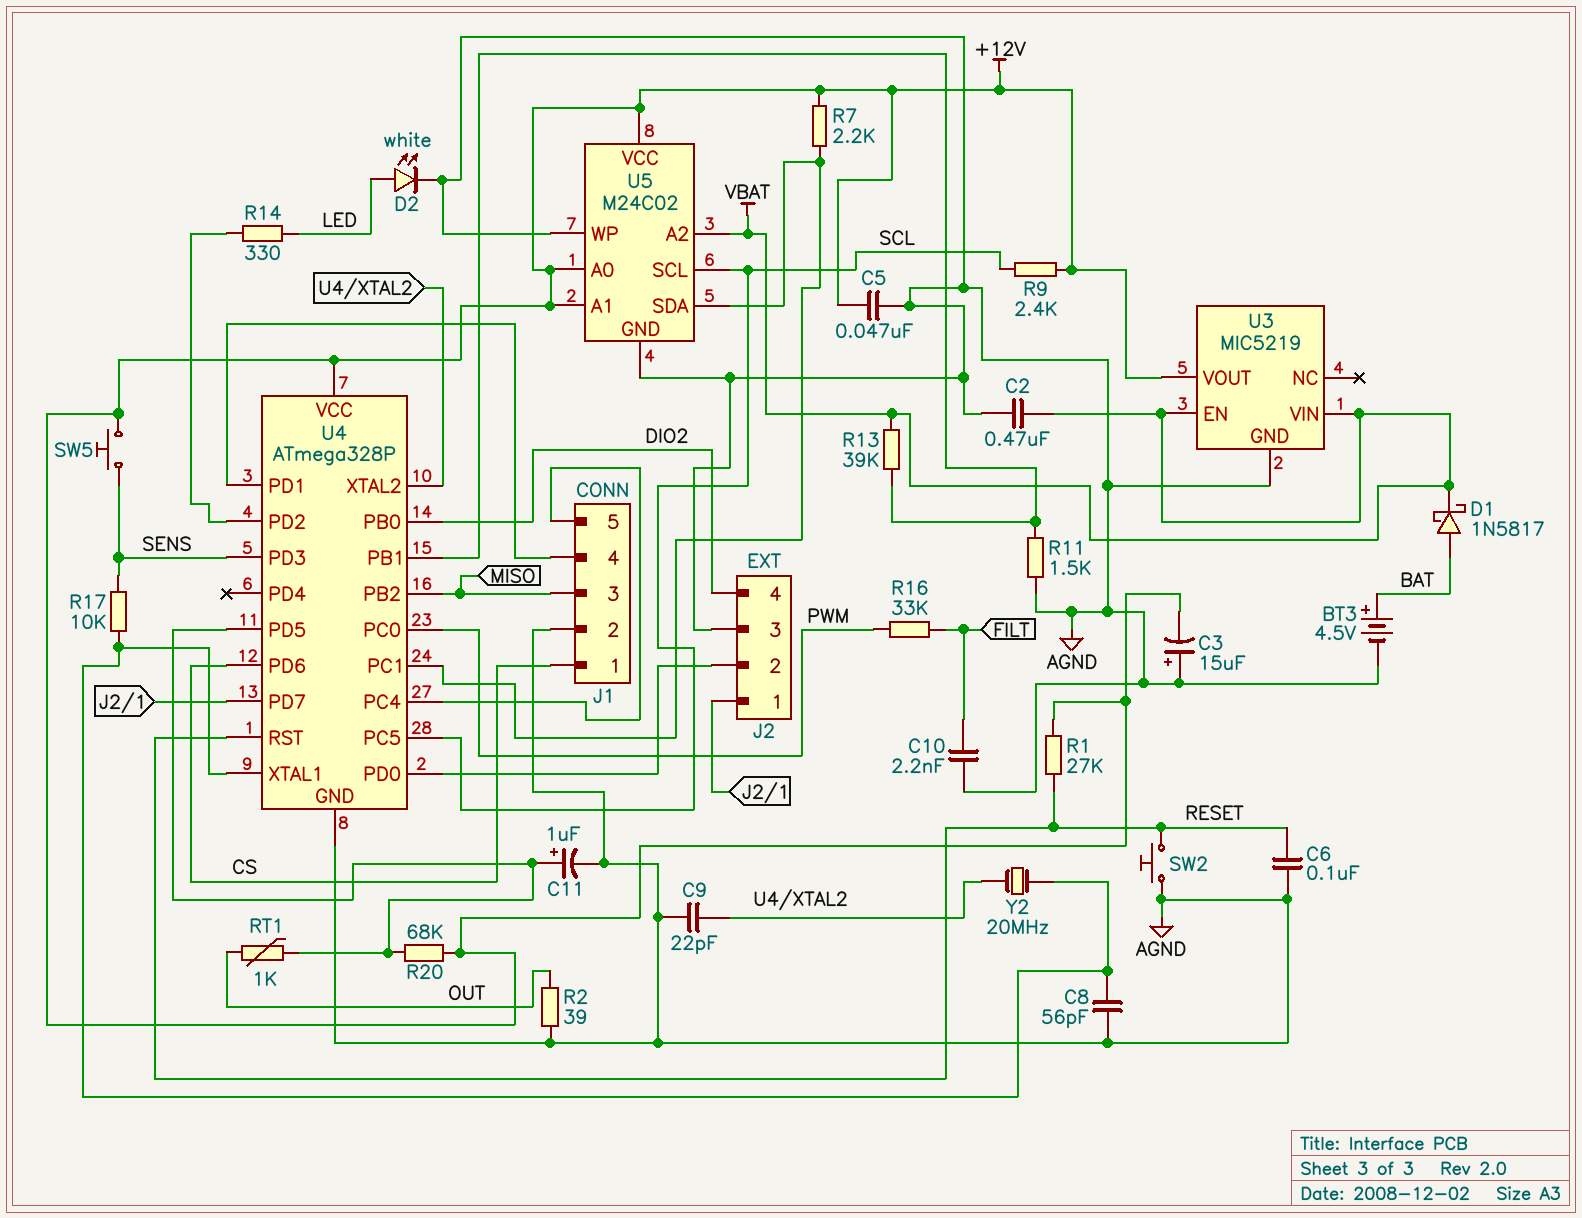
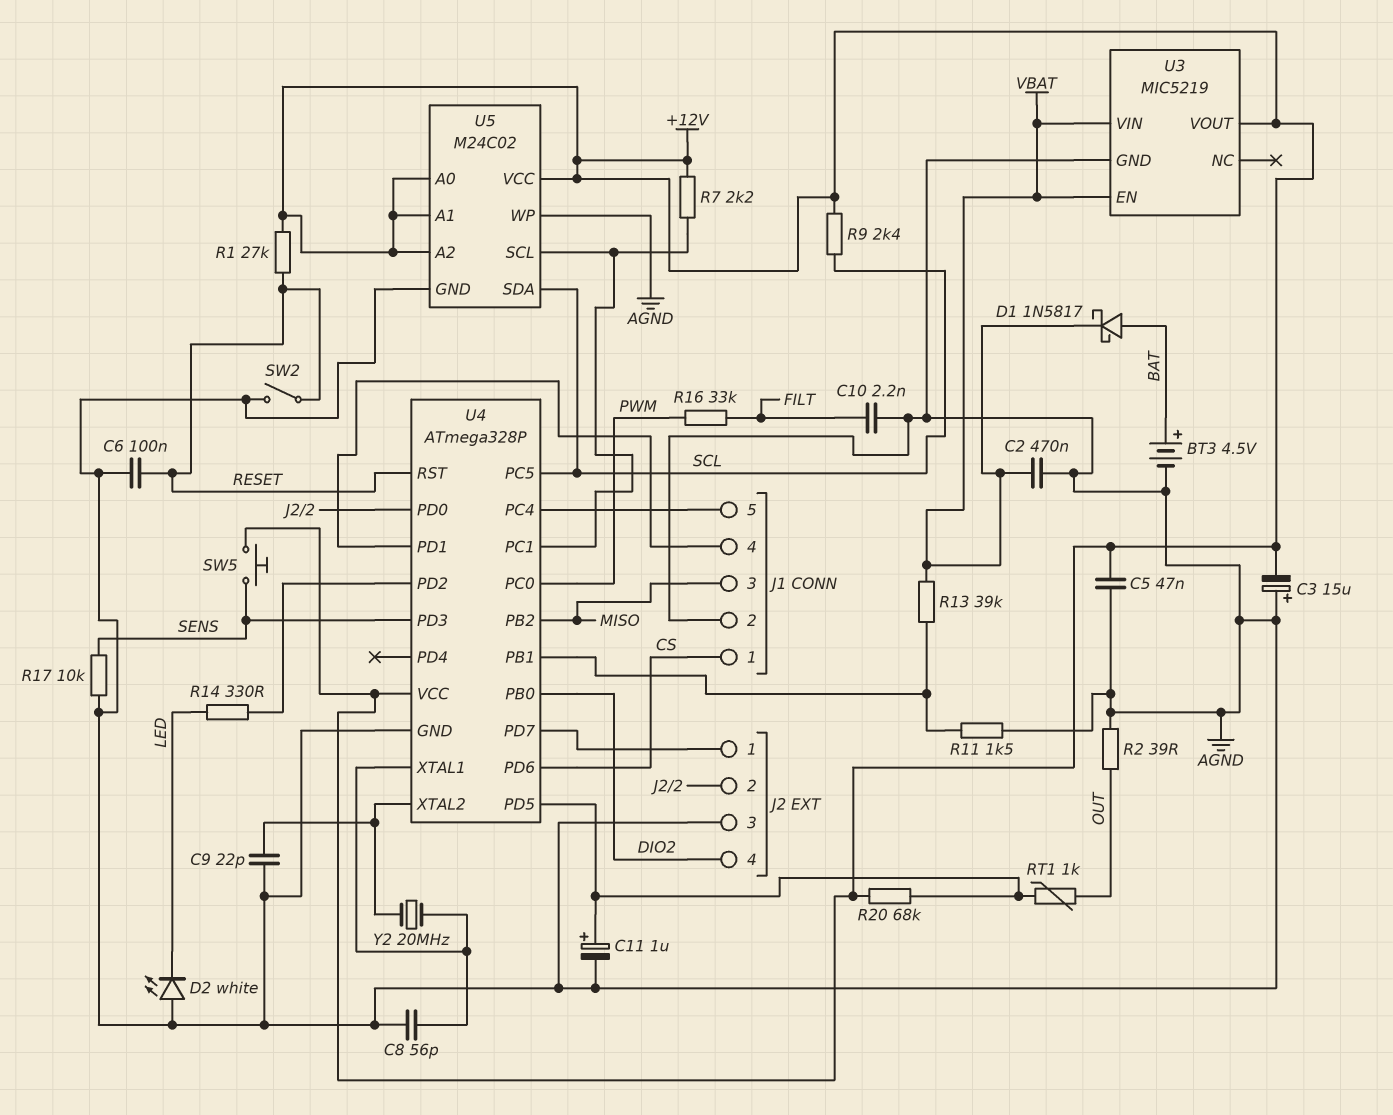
D2: LED white (A LED, K AGND) -> LED white (A AGND, K LED)
R17: 10k (SENS, U4/XTAL1) -> 10k (AGND, SENS)
SW2: button (AGND, RESET) -> switch (AGND, RESET)
U5 pin A2: VBAT -> +12V
U5 pin SCL: SCL -> U4/PC1
U5 pin SDA: U4/PC1 -> SCL

